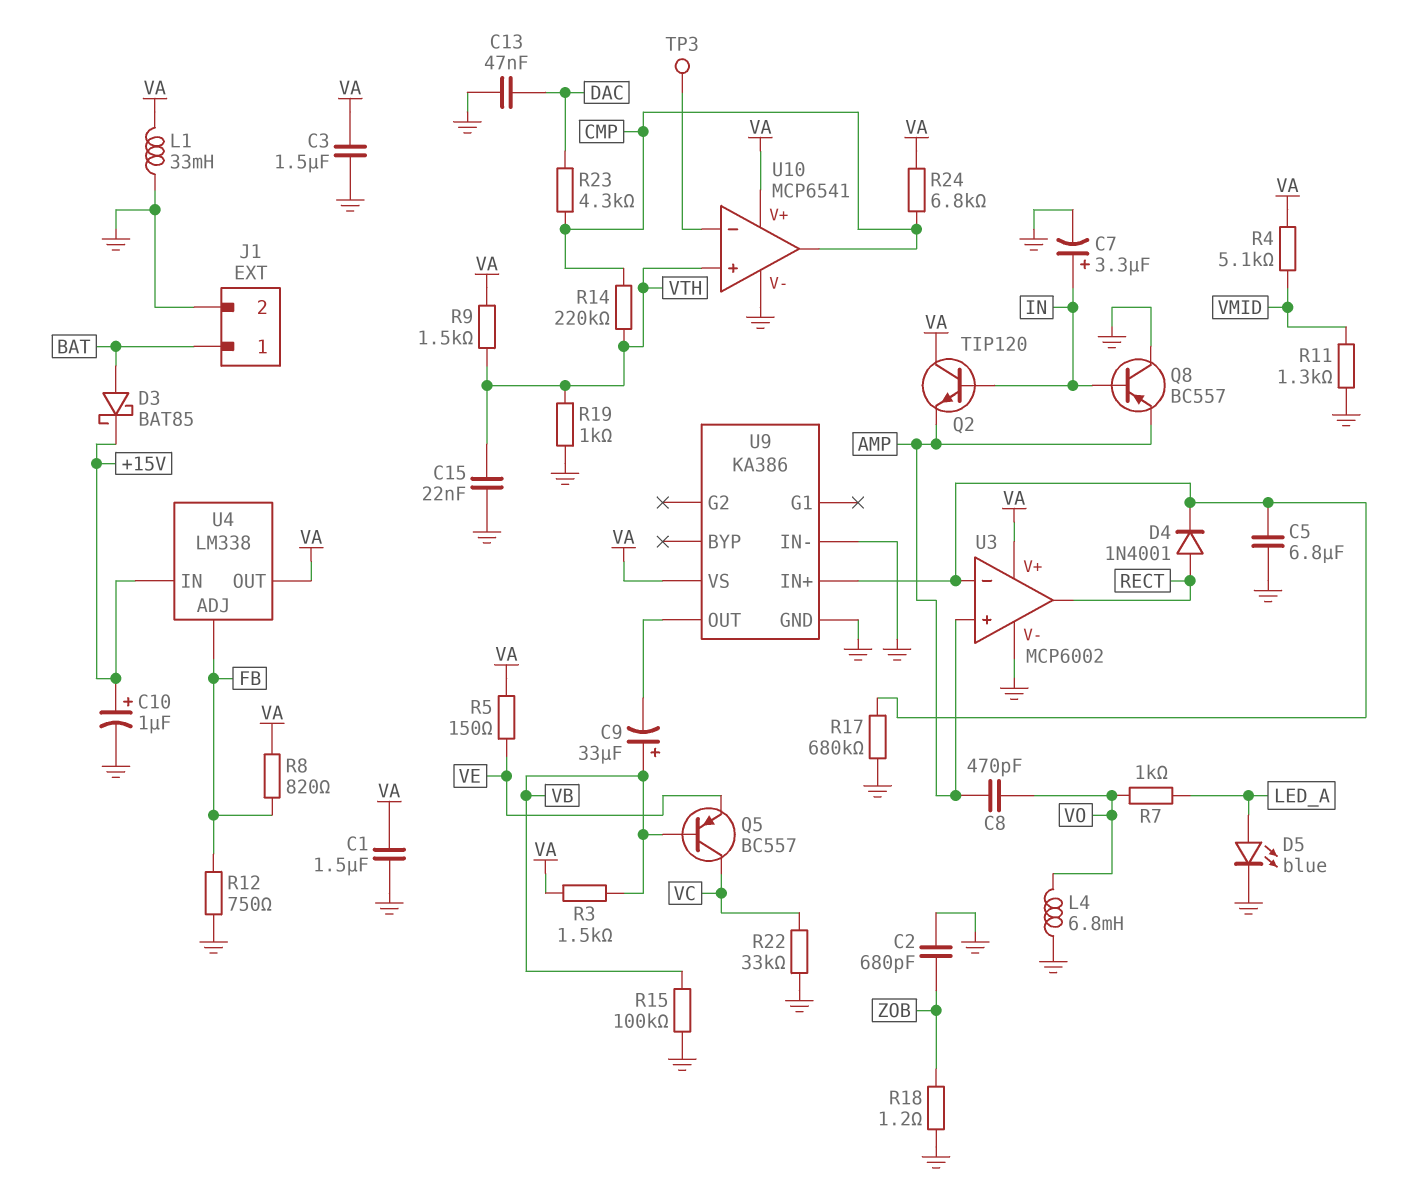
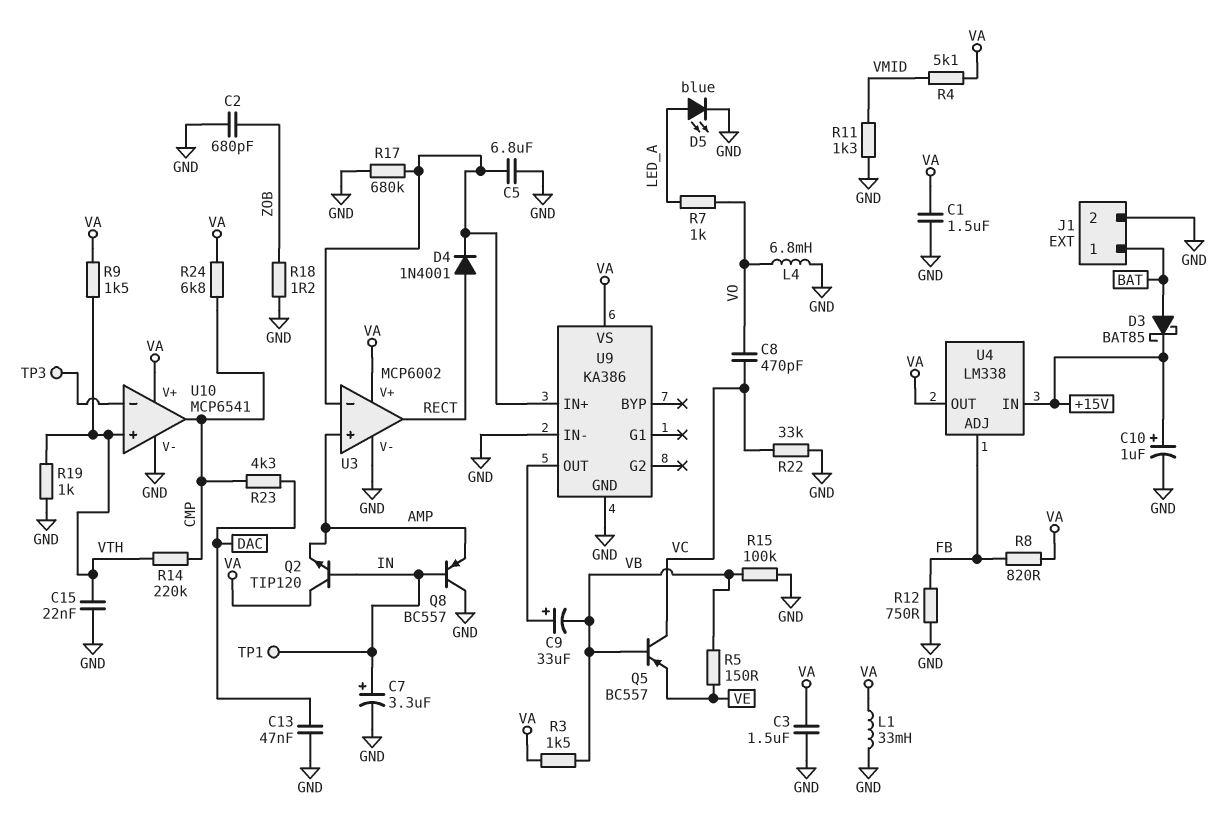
C8: 470pF (AMP, VO) -> 470pF (VC, VO)
C9: 33uF (plus VB, minus U9/OUT) -> 33uF (plus U9/OUT, minus VB)
R5: 150 (VA, VE) -> 150 (VB, VE)
TP1: none -> test point (IN)

